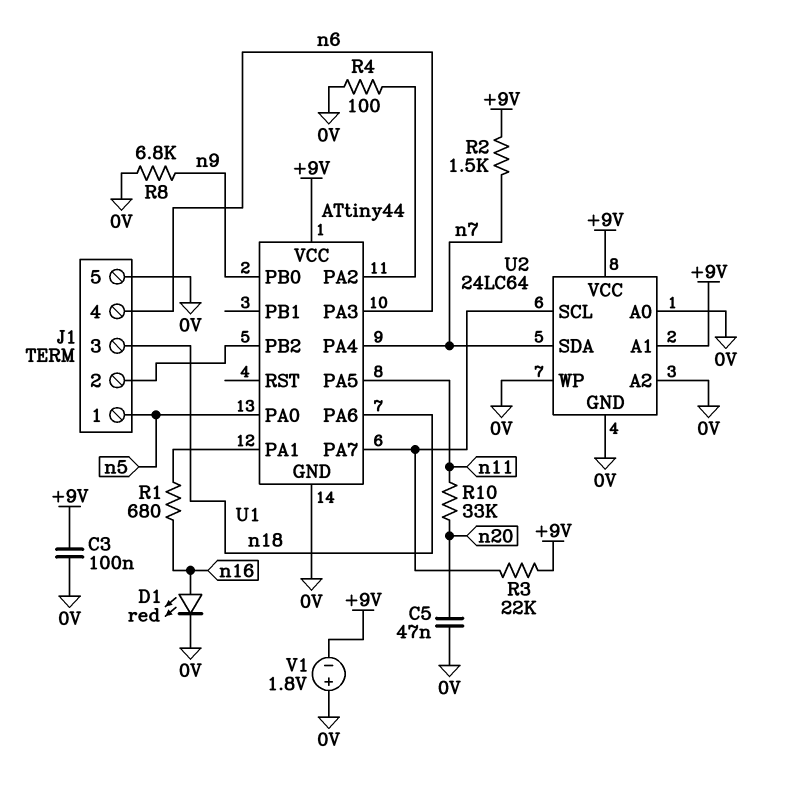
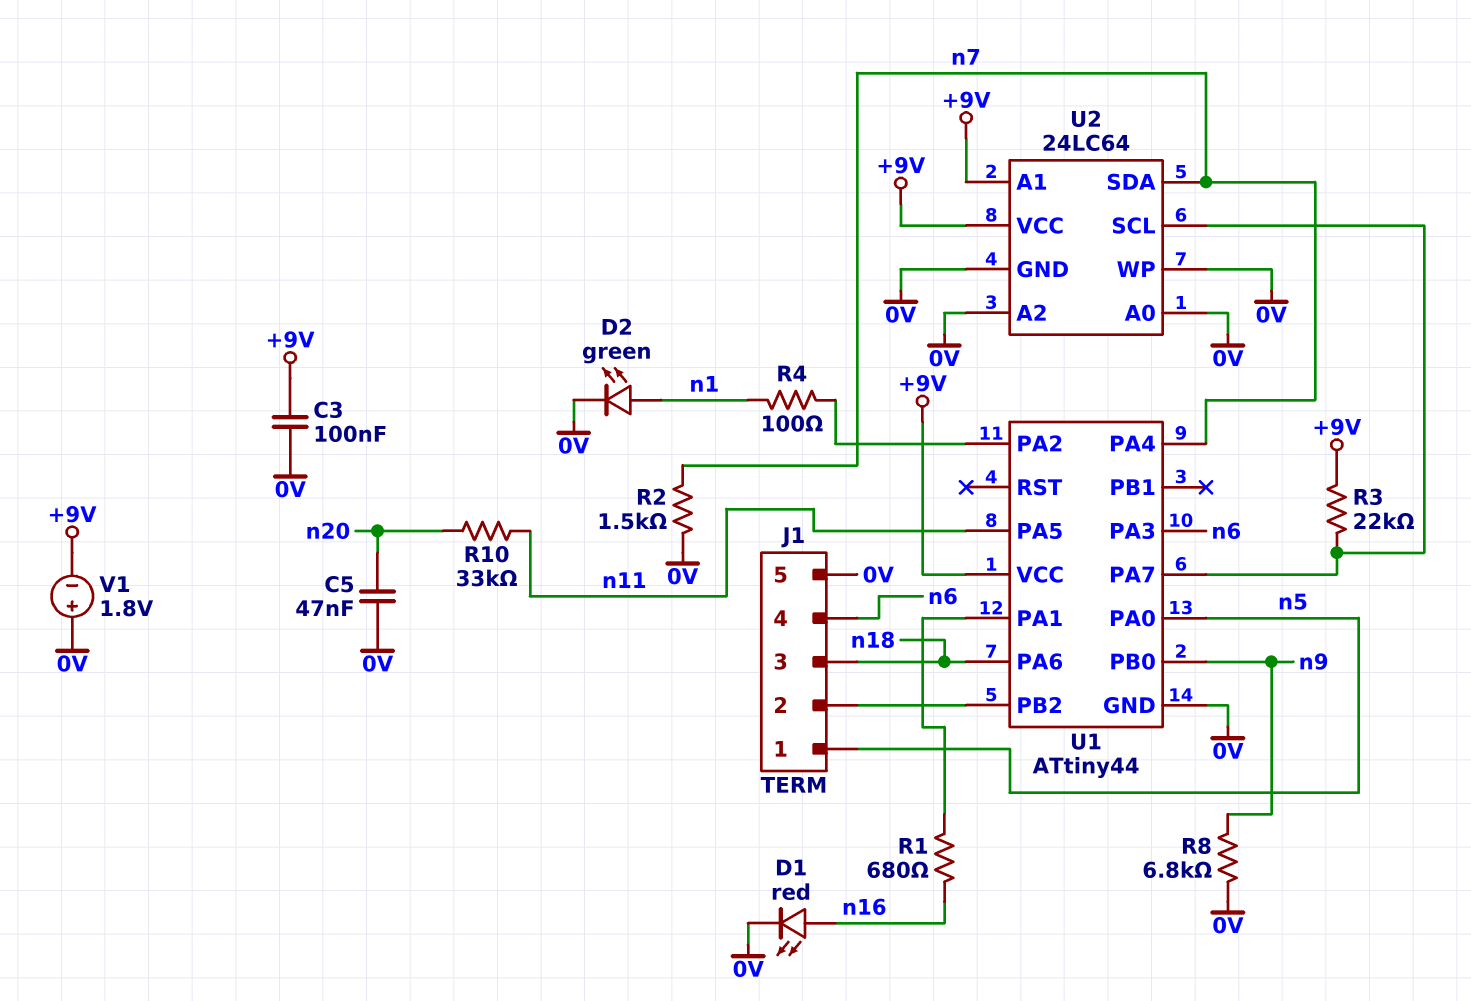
D2: none -> LED green (A n1, K 0V)
R2: 1.5k (+9V, n7) -> 1.5k (0V, n7)
R4: 100 (0V, U1/PA2) -> 100 (U1/PA2, n1)

